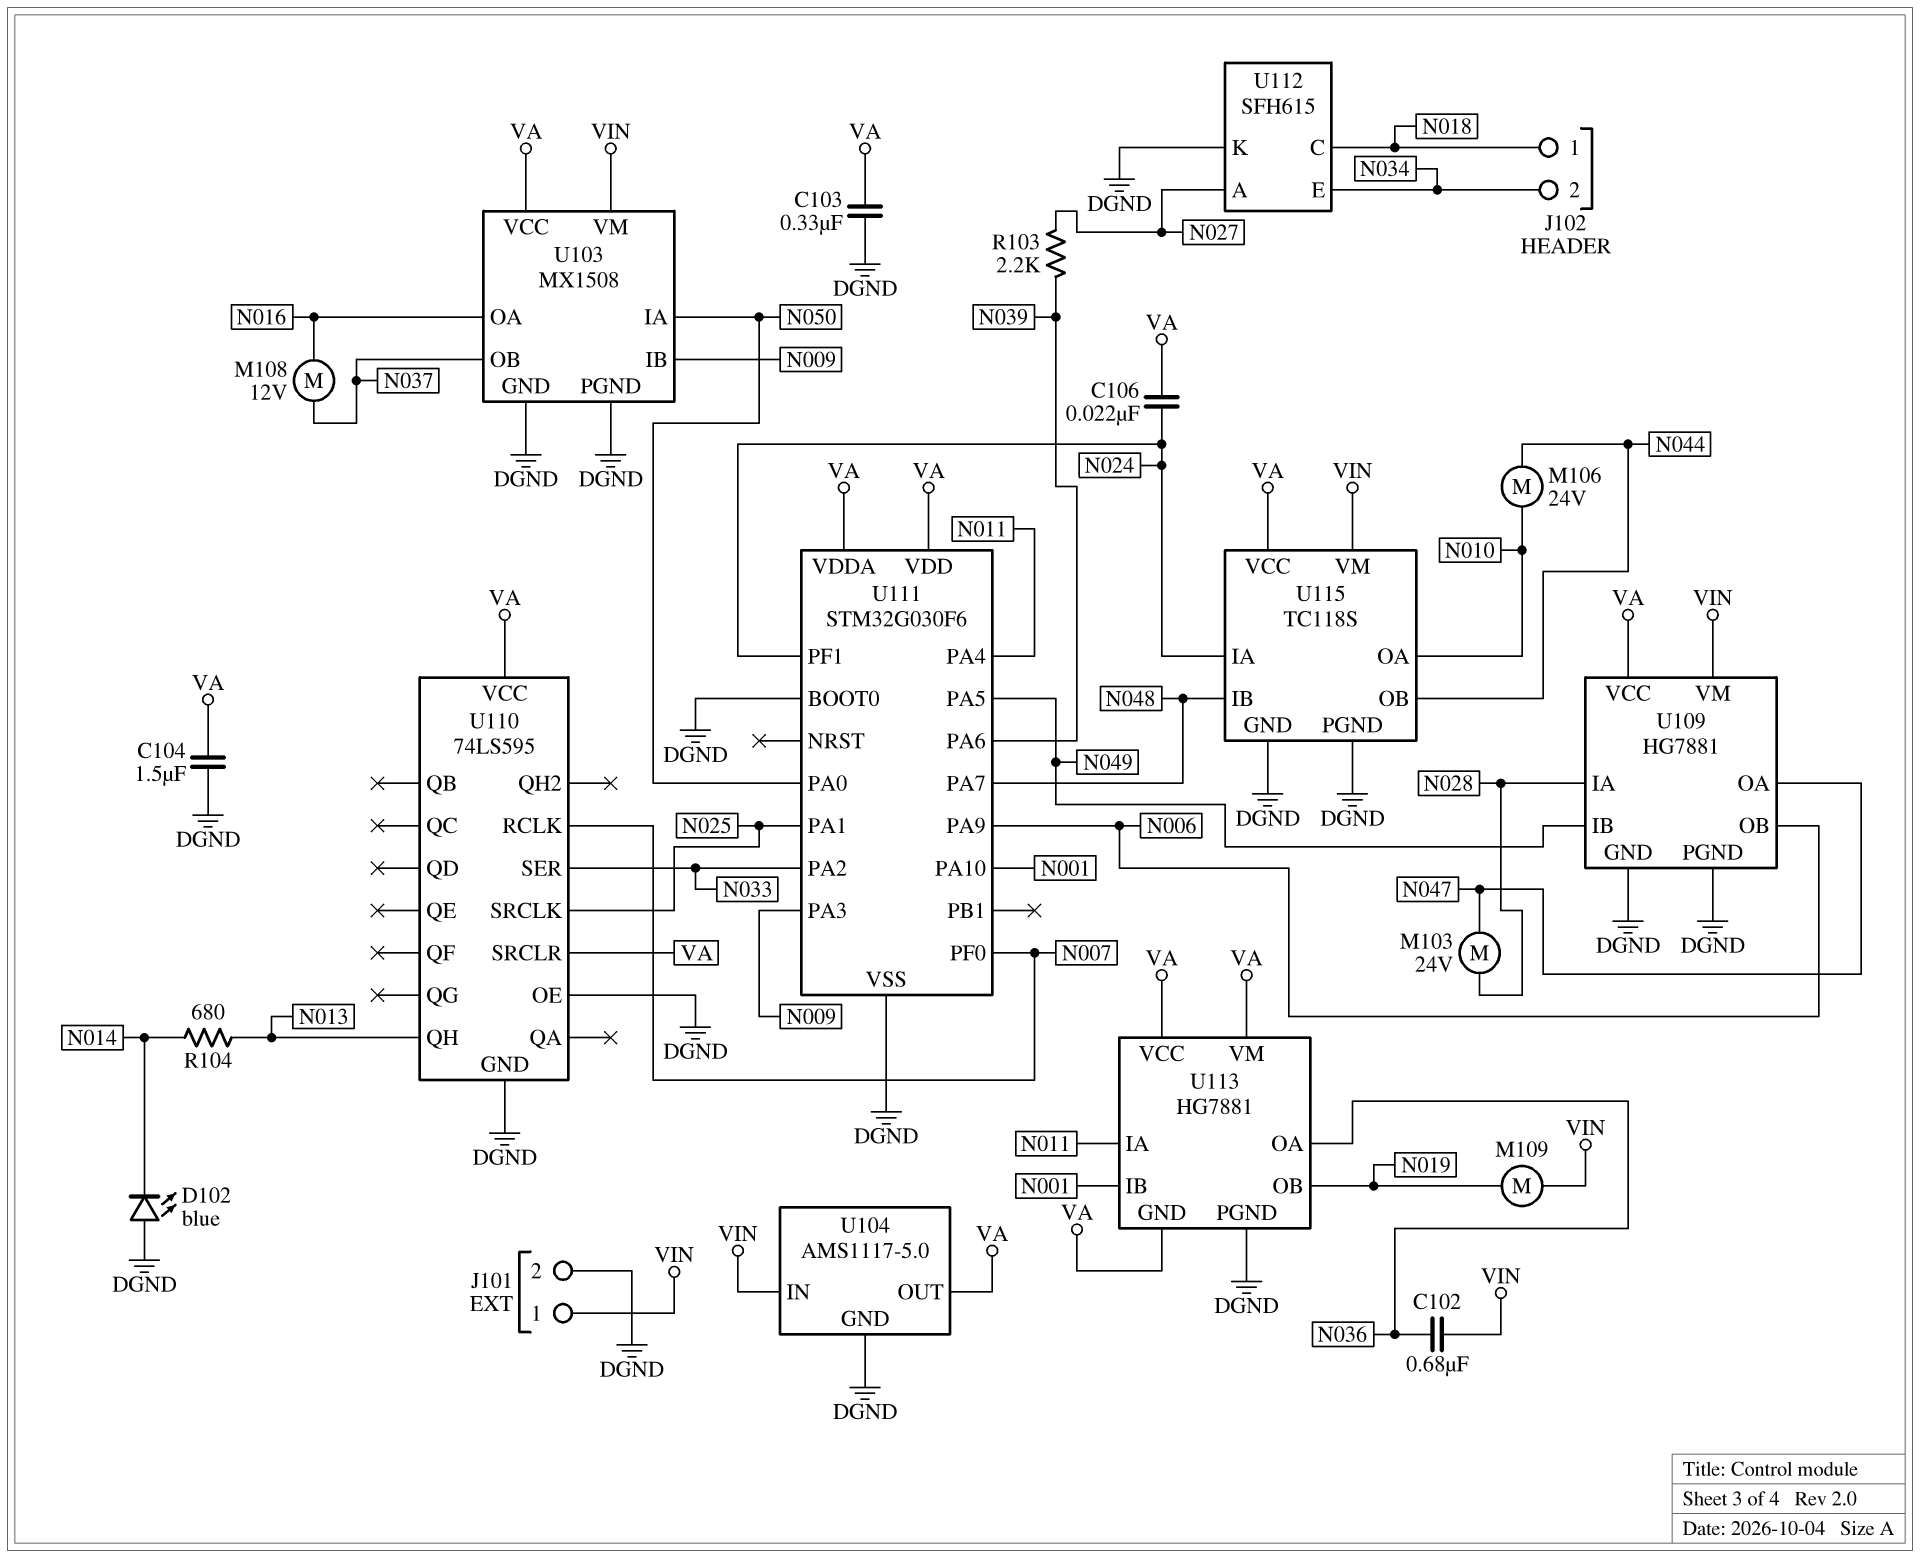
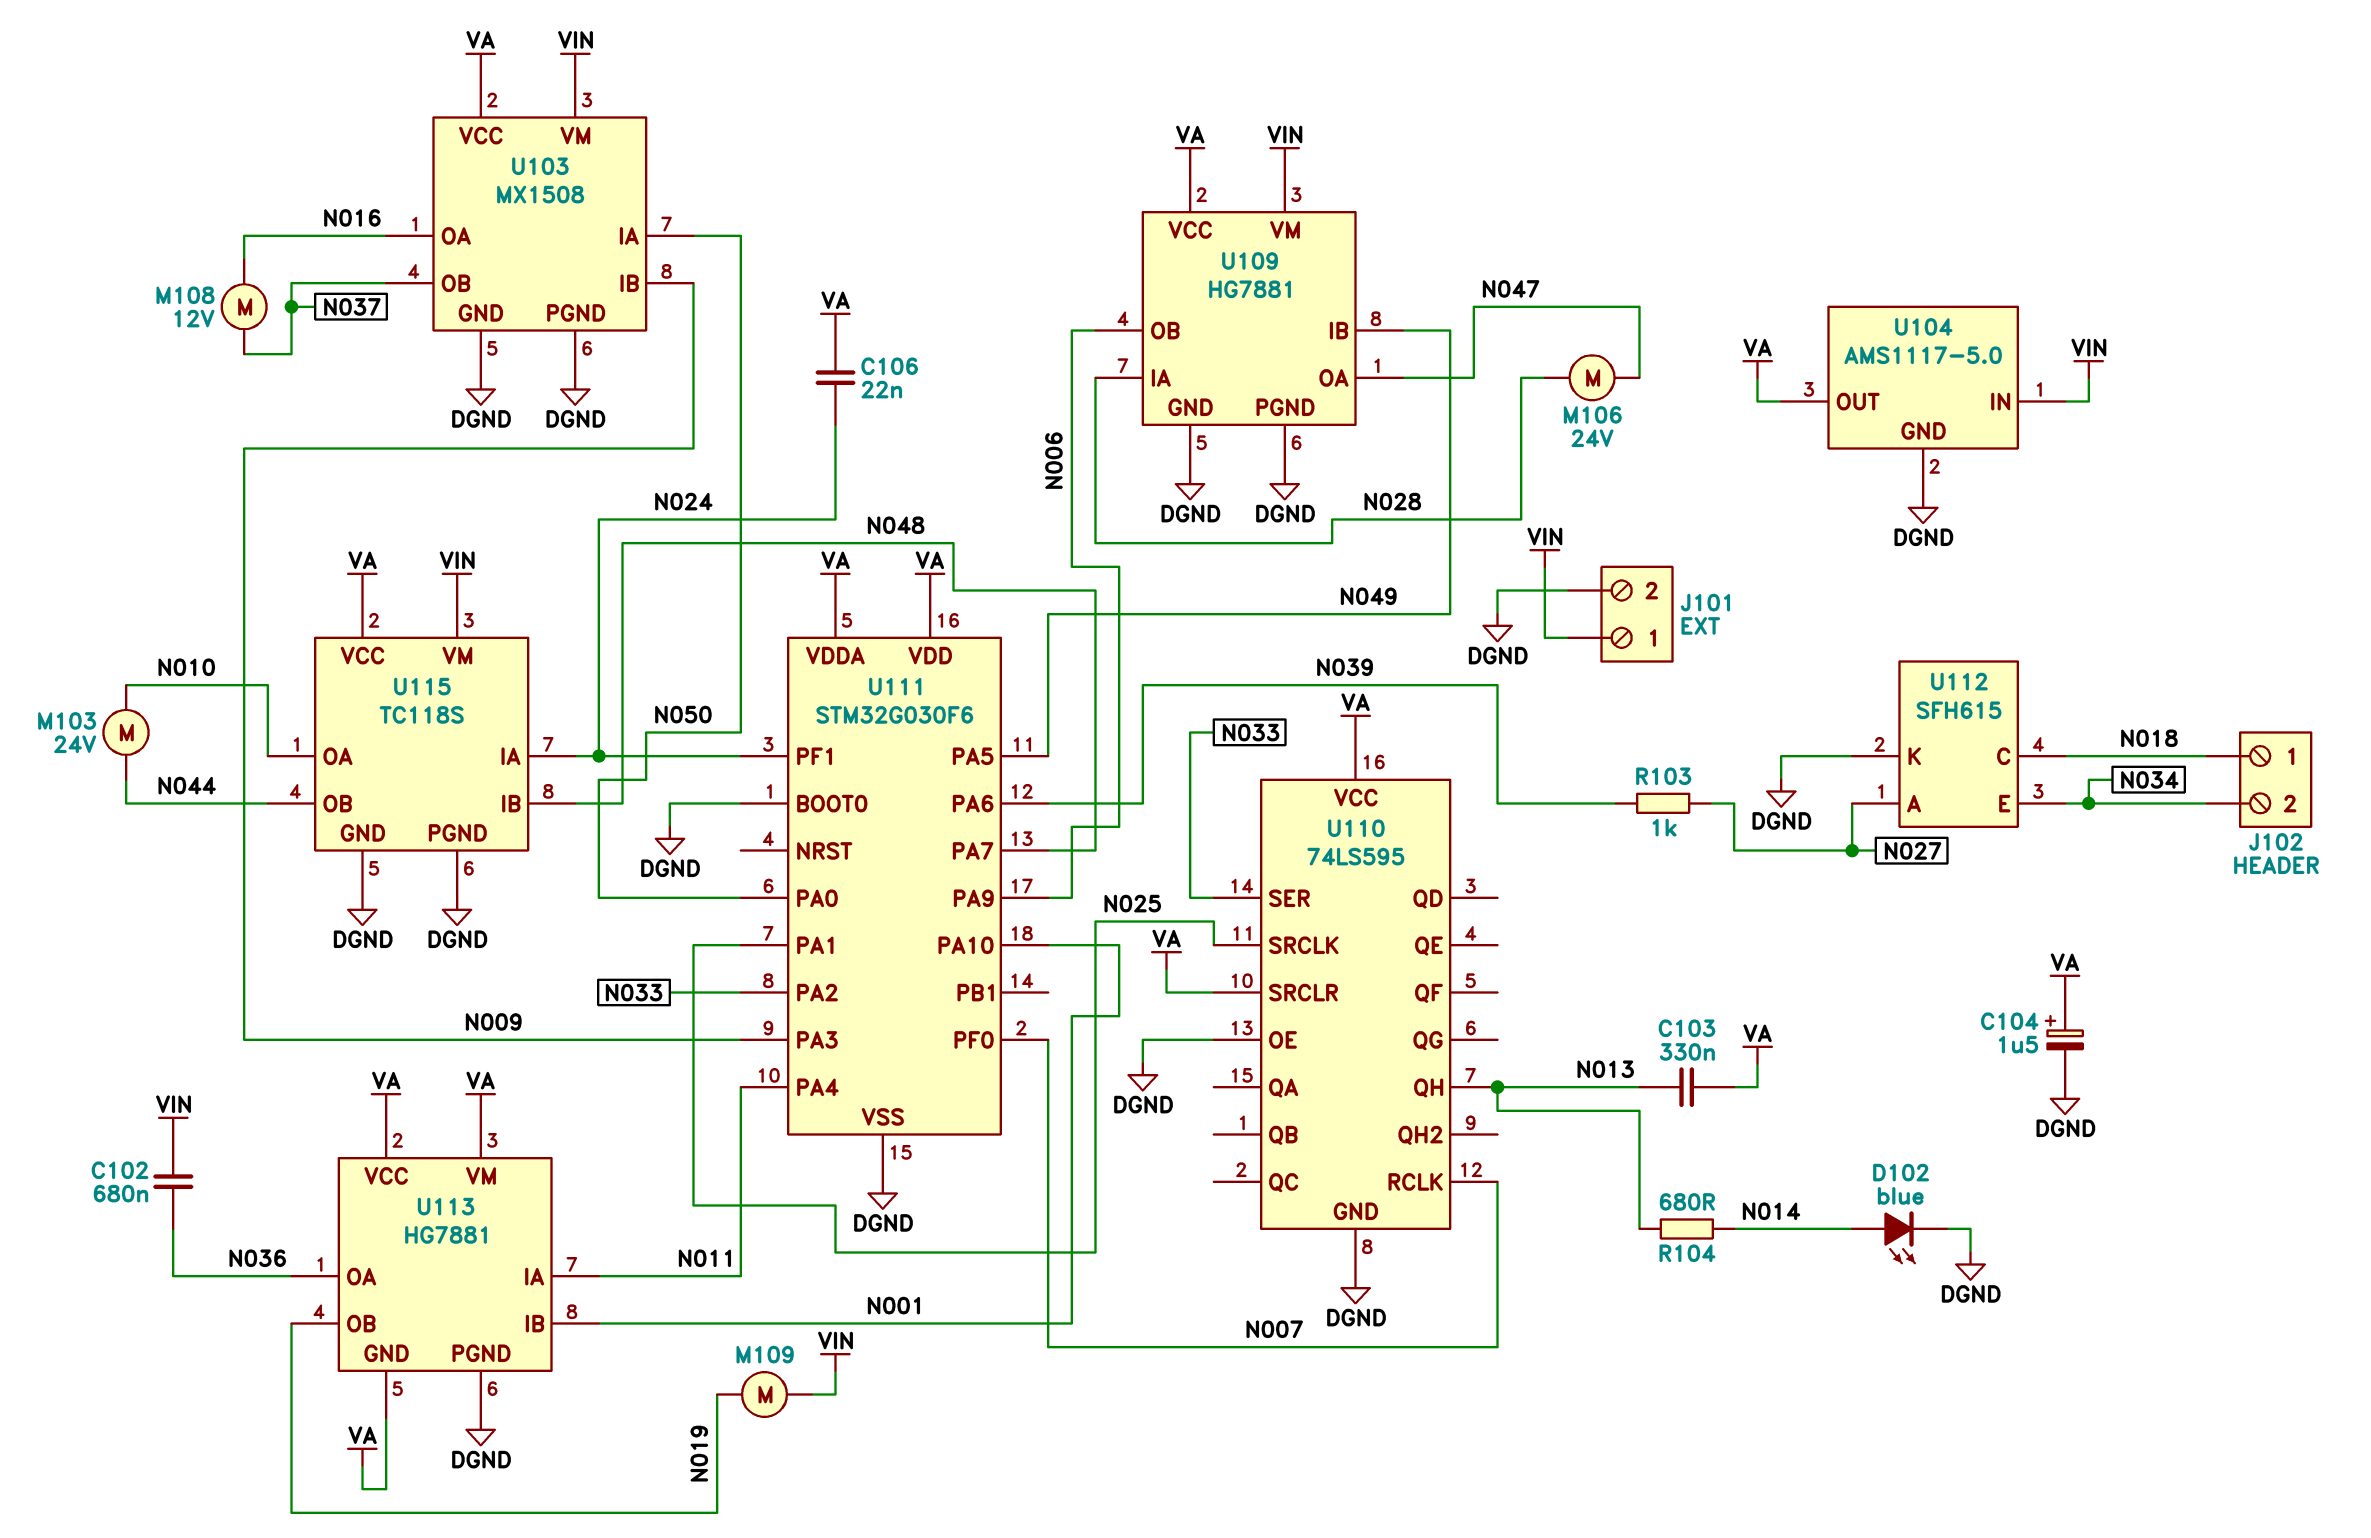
C103: 330nF (DGND, VA) -> 330nF (N013, VA)
C104: 1.5uF (DGND, VA) -> 1.5uF (plus VA, minus DGND)
D102: LED blue (A DGND, K N014) -> LED blue (A N014, K DGND)
M103: motor 24V (N028, N047) -> motor 24V (N010, N044)
M106: motor 24V (N010, N044) -> motor 24V (N028, N047)
R103: 2.2k (N027, N039) -> 1k (N027, N039)

